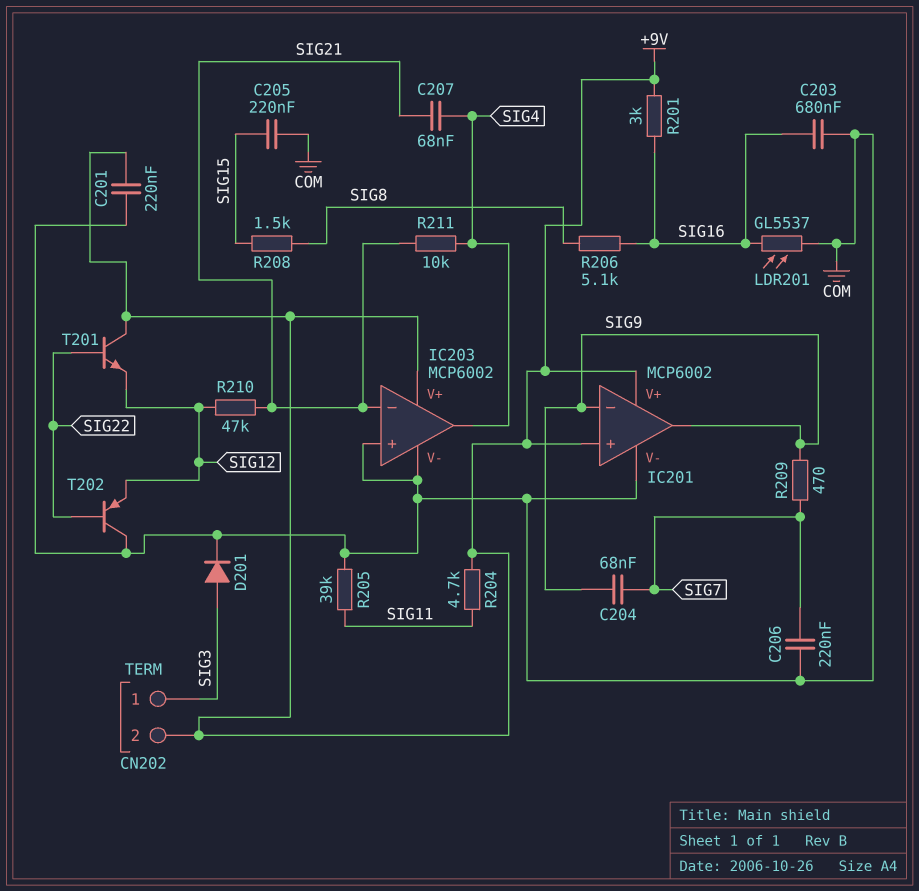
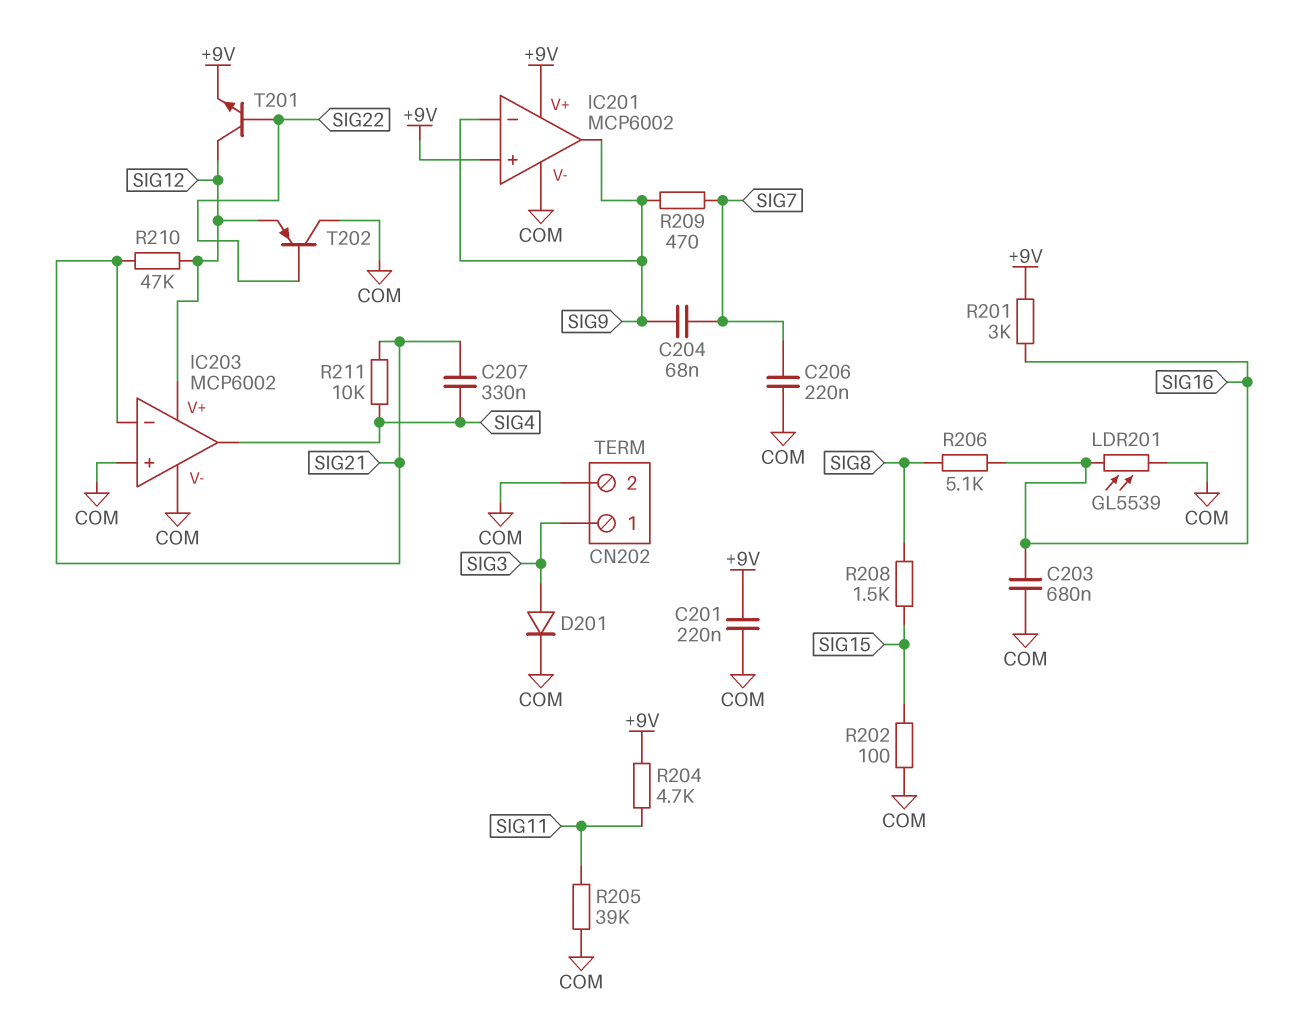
C205: 220nF (COM, SIG15) -> none
C207: 68nF (SIG4, SIG21) -> 330nF (SIG4, SIG21)
CN202 pin 2: +9V -> COM
IC203 pin V+: +9V -> SIG12
LDR201: GL5537 (COM, SIG16) -> GL5539 (COM, SIG16)
R202: none -> 100 (COM, SIG15)
T201: NPN (B SIG22, C +9V, E SIG12) -> NPN (B SIG22, C SIG12, E +9V)

